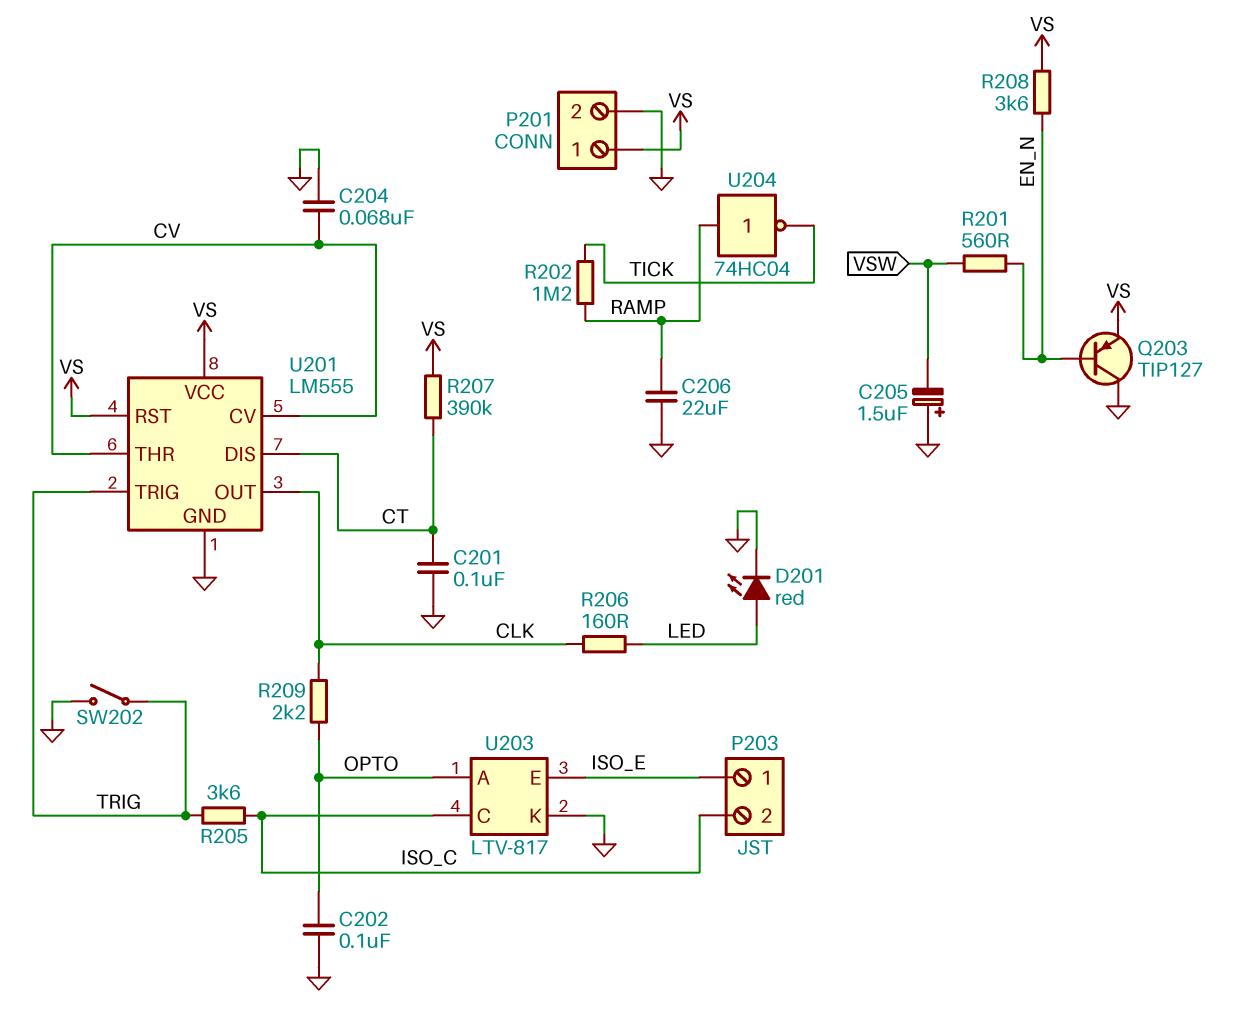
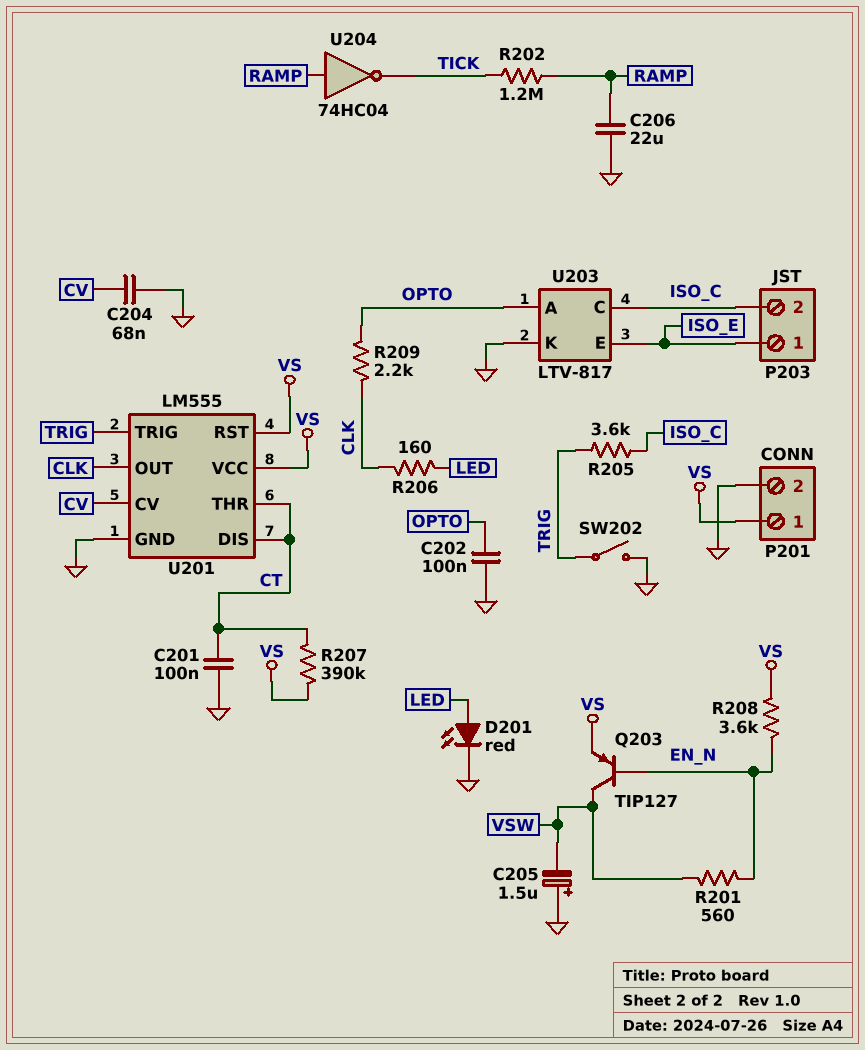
Q203: PNP TIP127 (B EN_N, C GND, E VS) -> PNP TIP127 (B EN_N, C VSW, E VS)
U201 pin THR: CV -> CT

